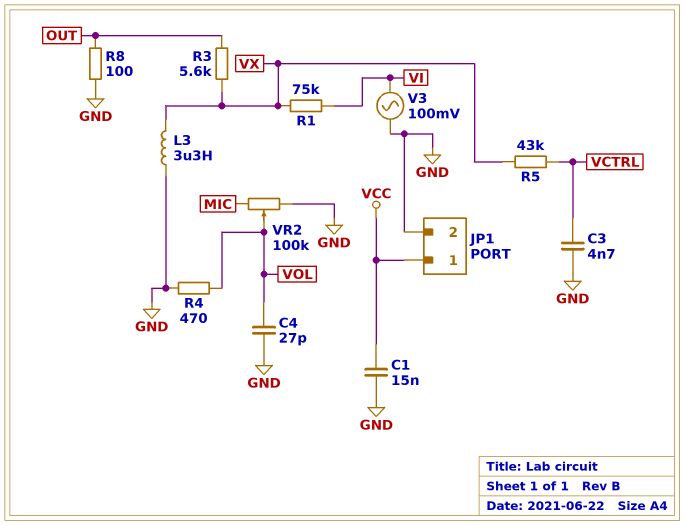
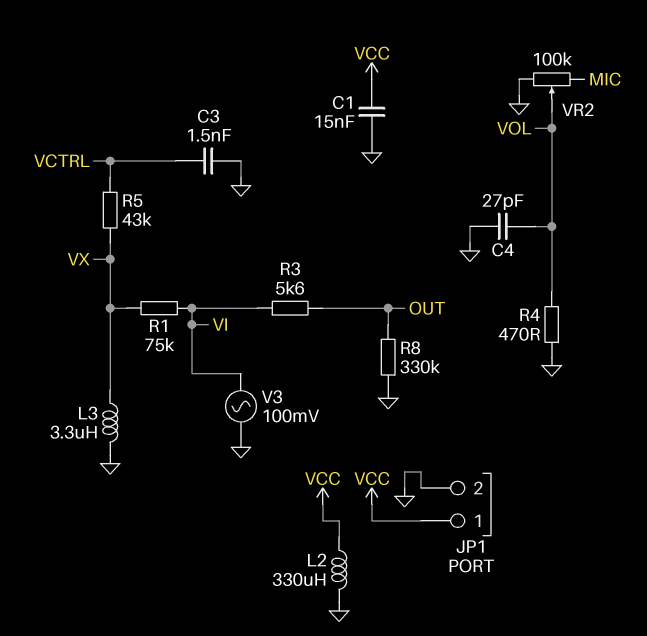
C3: 4.7nF (GND, VCTRL) -> 1.5nF (GND, VCTRL)
L2: none -> 330uH (GND, VCC)
R3: 5.6k (OUT, VX) -> 5.6k (OUT, VI)
R8: 100 (GND, OUT) -> 330k (GND, OUT)

